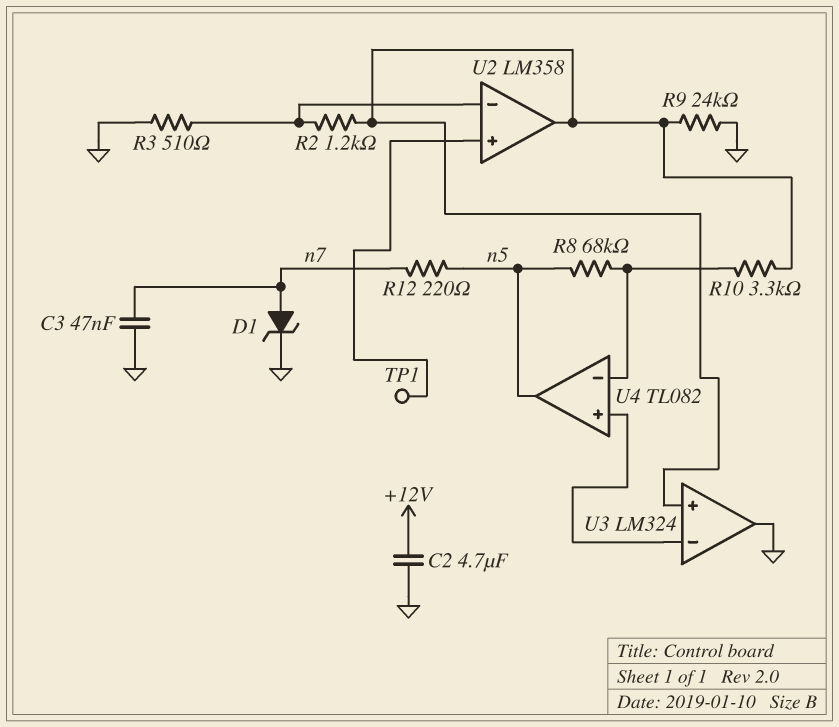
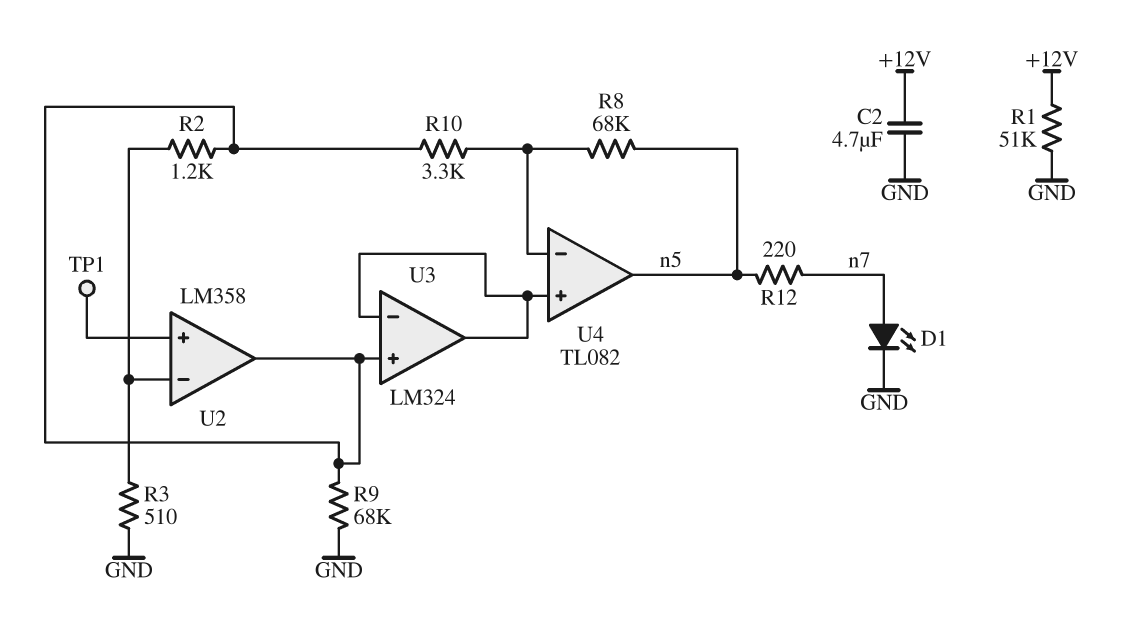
C3: 47nF (GND, n7) -> none
D1: zener (A n7, K GND) -> LED (A n7, K GND)
R1: none -> 51k (+12V, GND)
R9: 24k (GND, U2/out) -> 68k (GND, U2/out)
U3 pin out: GND -> U3/in-

